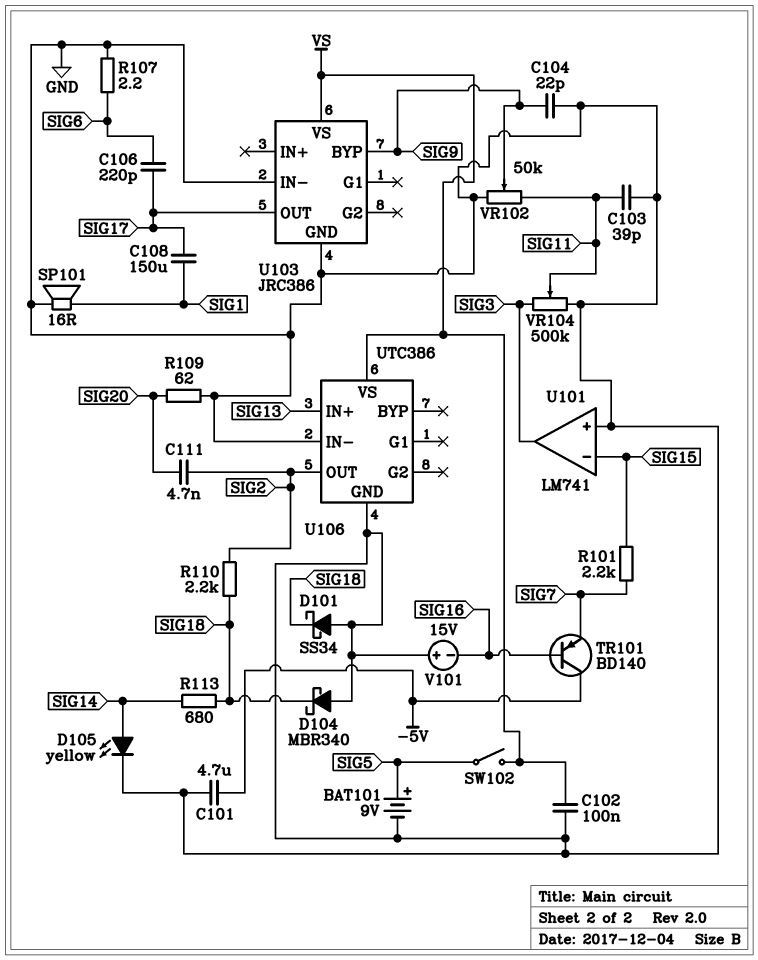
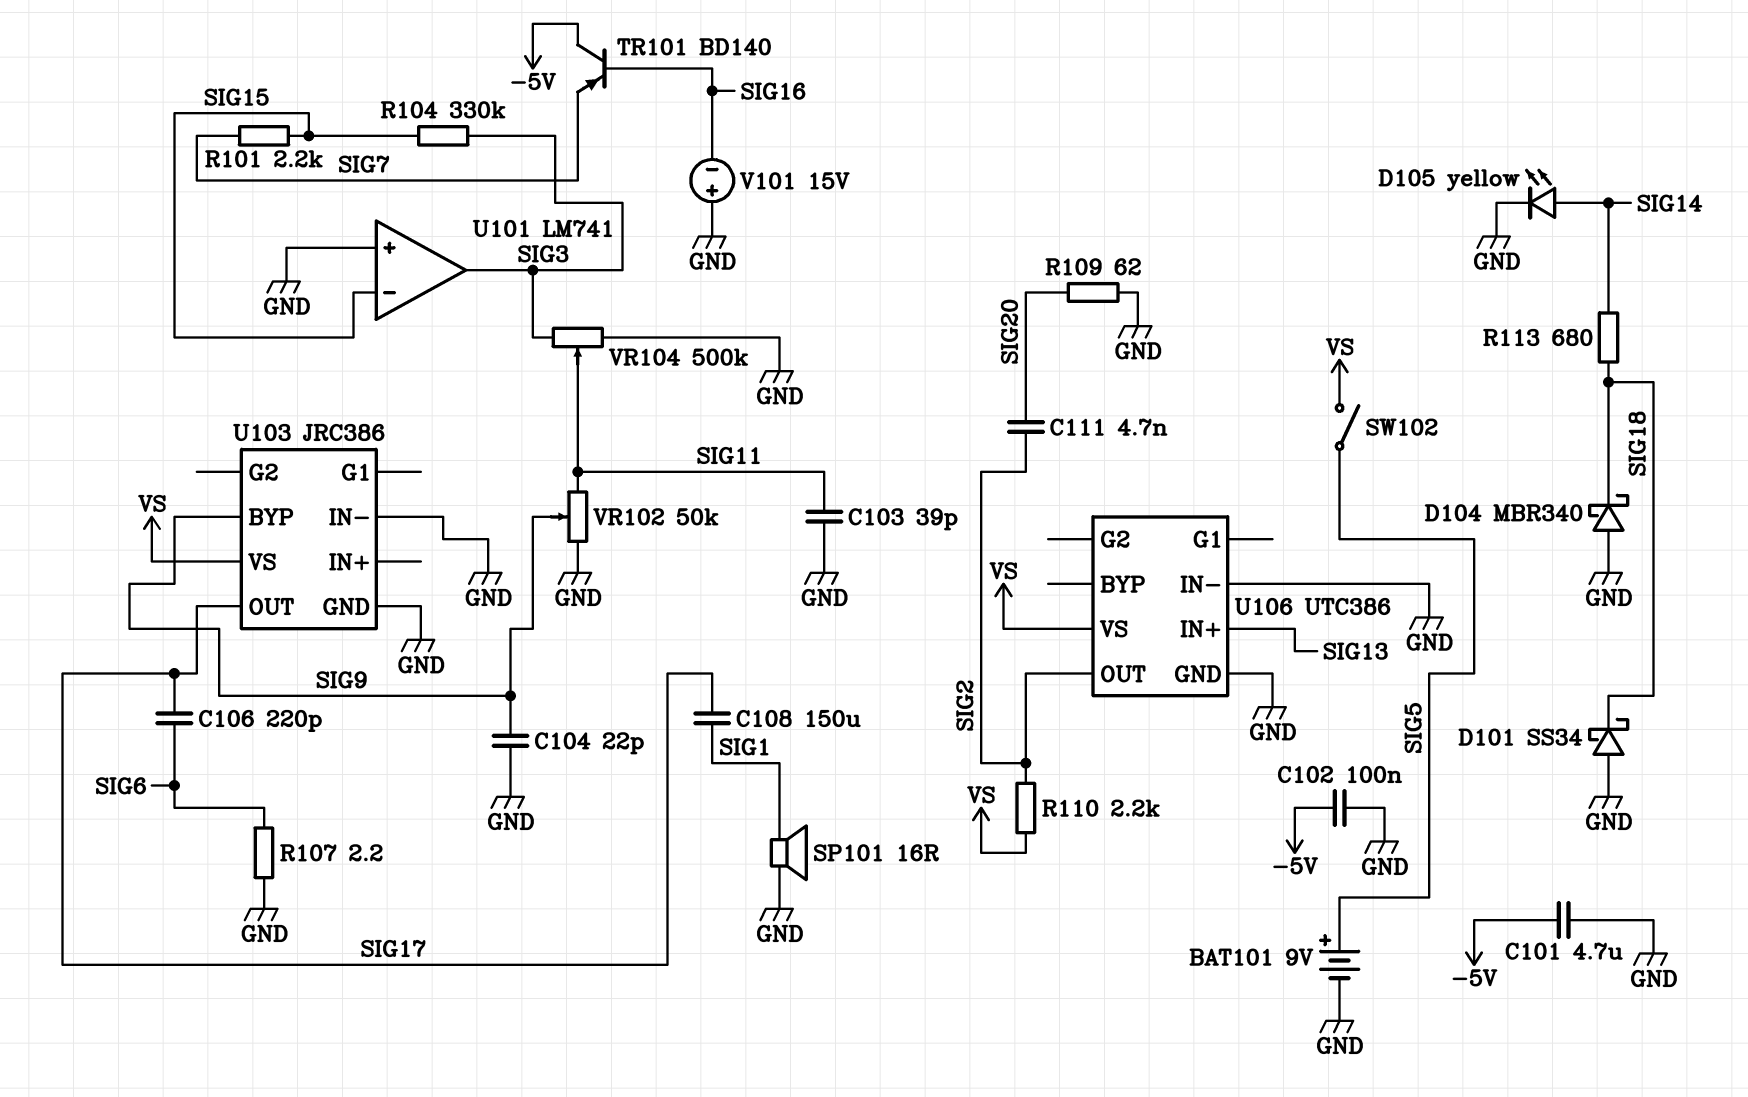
C102: 100nF (GND, VS) -> 100nF (-5V, GND)
R104: none -> 330k (SIG3, SIG15)
R110: 2.2k (SIG2, SIG18) -> 2.2k (SIG2, VS)

